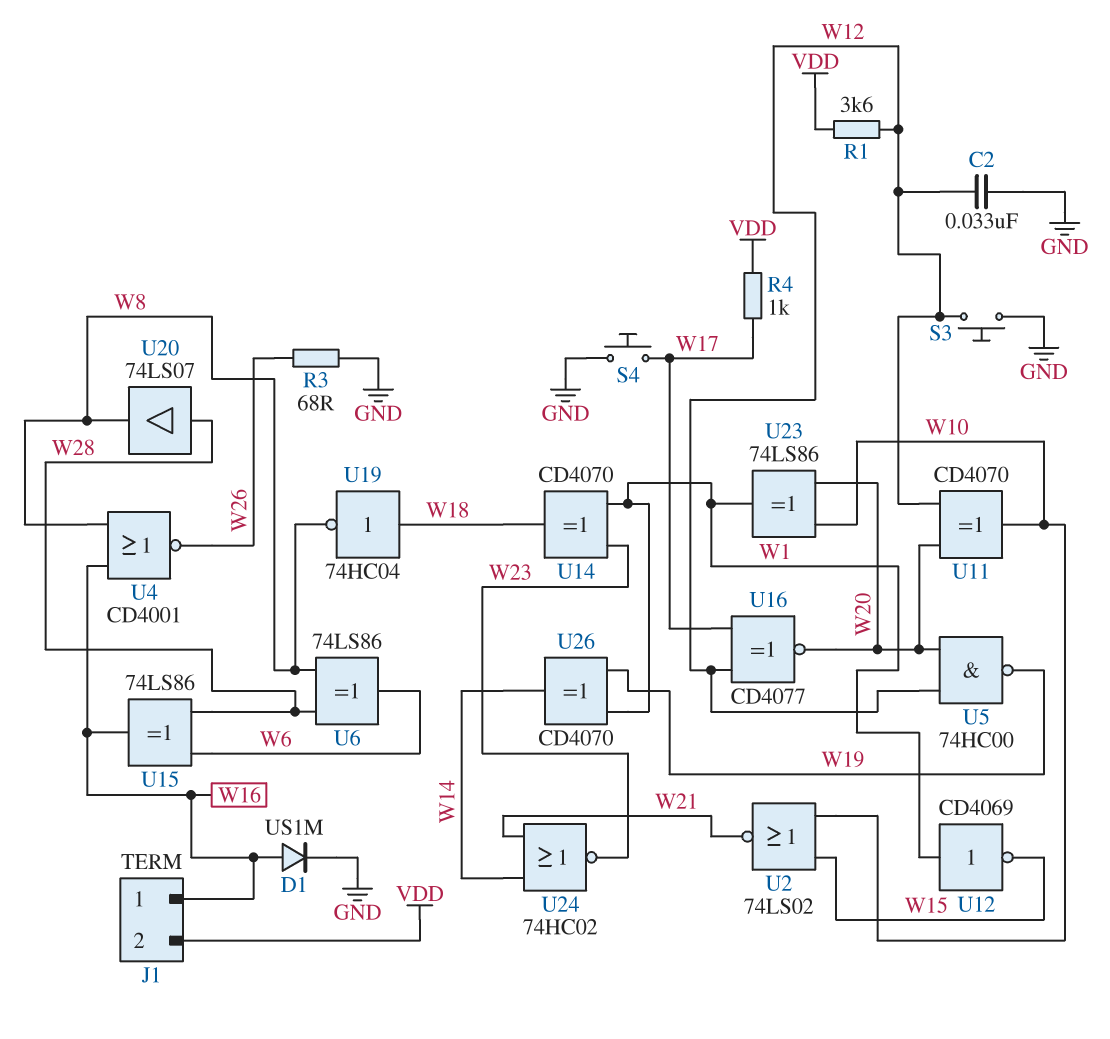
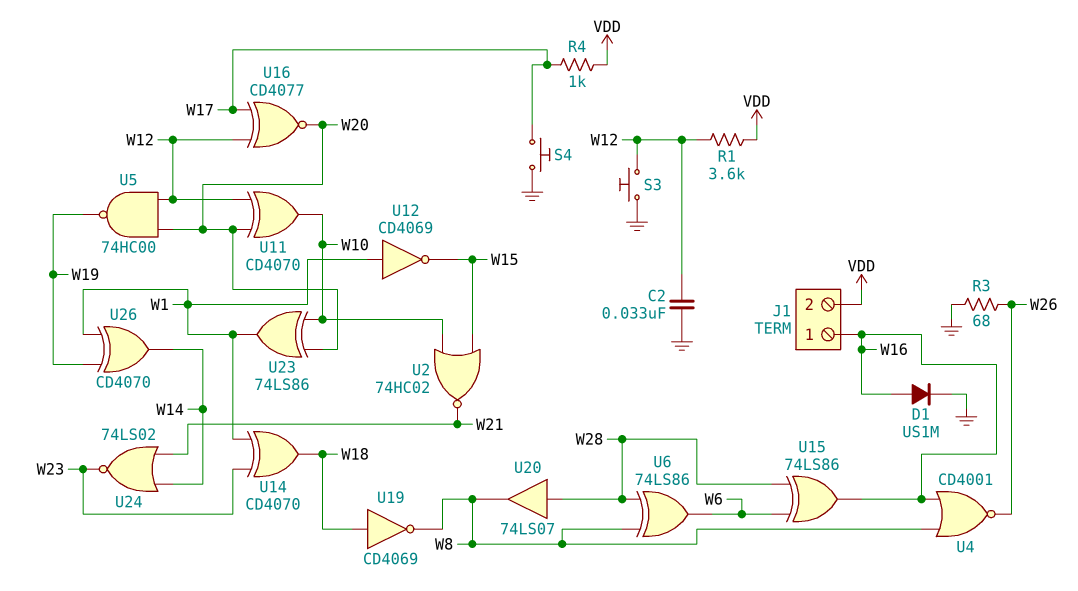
U2: NOR 74LS02 (in W10, in W15, out W21) -> NOR 74HC02 (in W10, in W15, out W21)
U19: NOT 74HC04 (in W18, out W8) -> NOT CD4069 (in W18, out W8)
U24: NOR 74HC02 (in W14, in W21, out W23) -> NOR 74LS02 (in W14, in W21, out W23)

